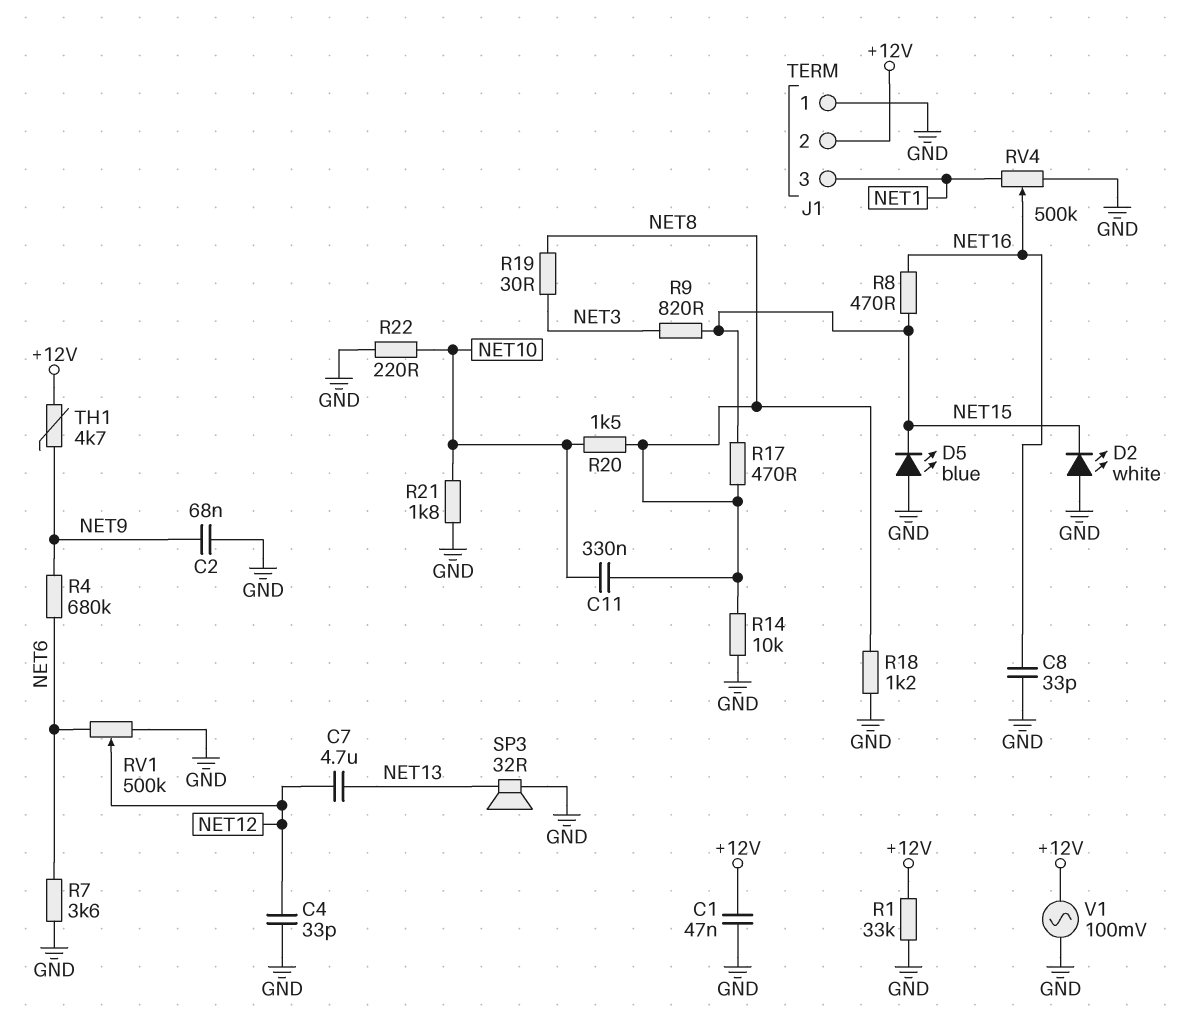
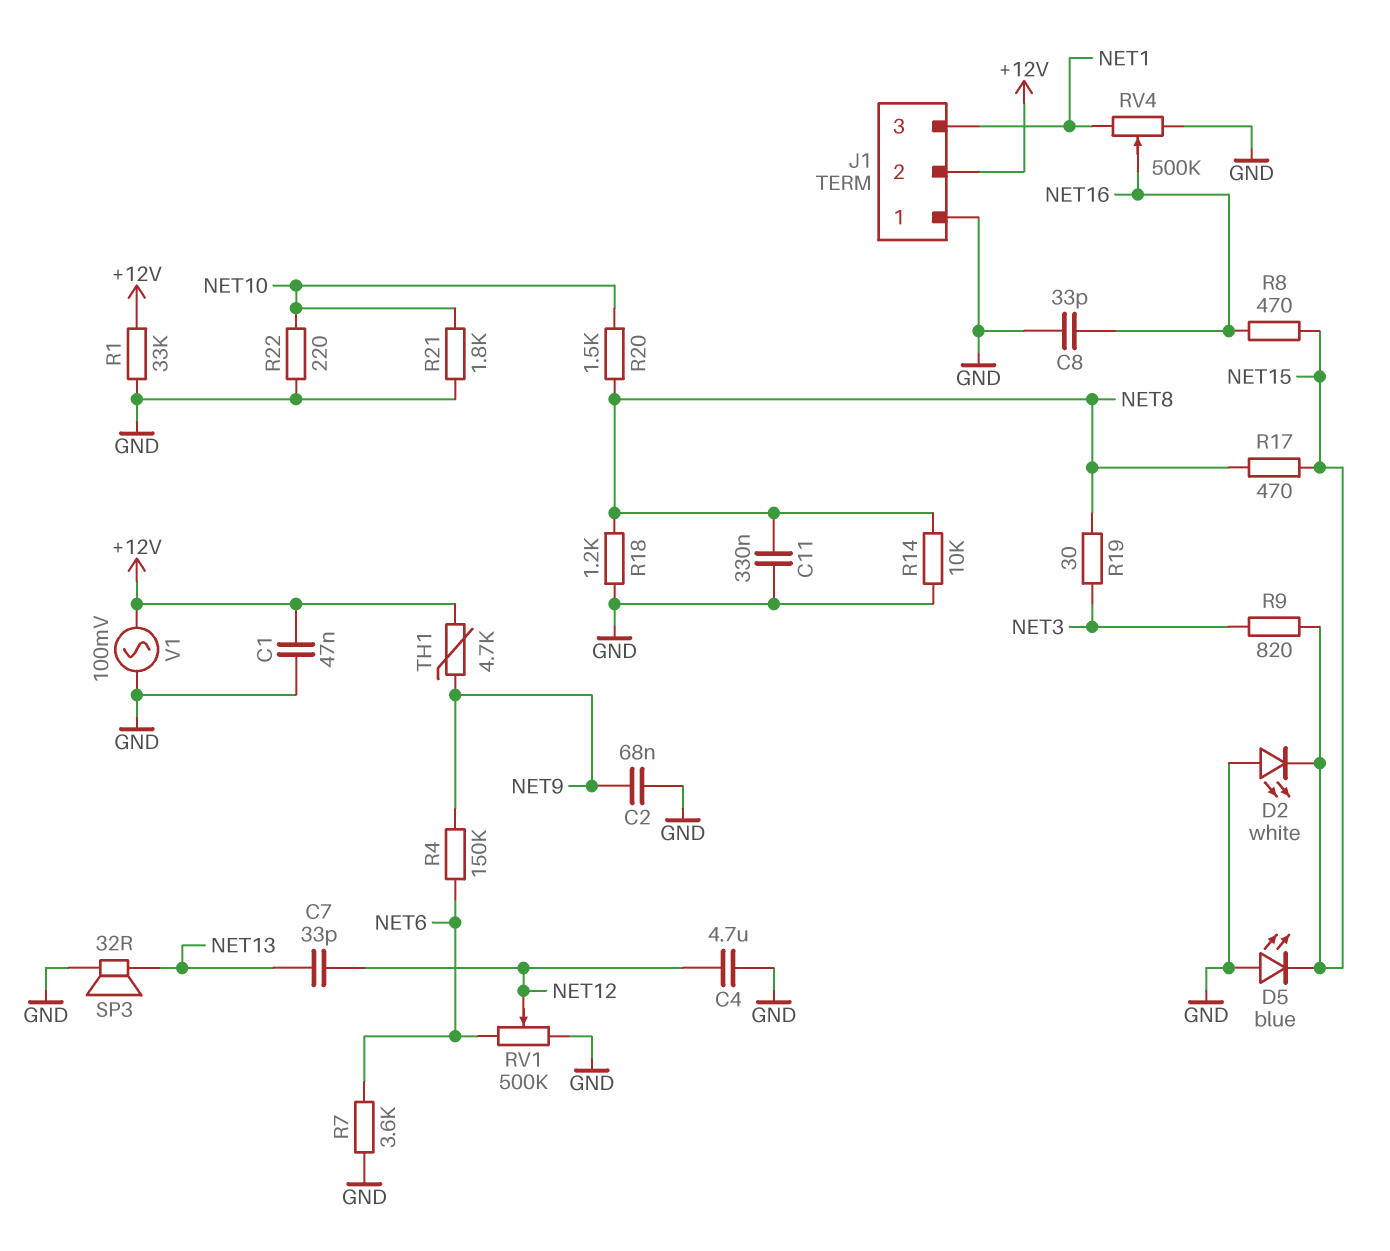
C4: 33pF (GND, NET12) -> 4.7uF (GND, NET12)
C7: 4.7uF (NET12, NET13) -> 33pF (NET12, NET13)
C11: 330nF (NET8, NET10) -> 330nF (GND, NET8)
R4: 680k (NET6, NET9) -> 150k (NET6, NET9)

